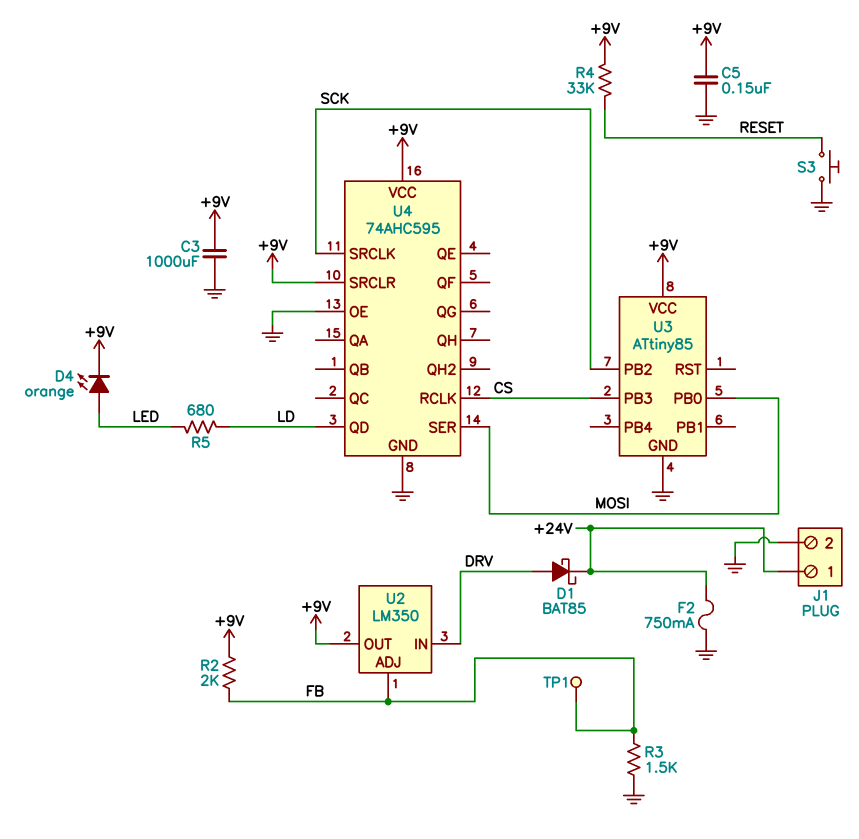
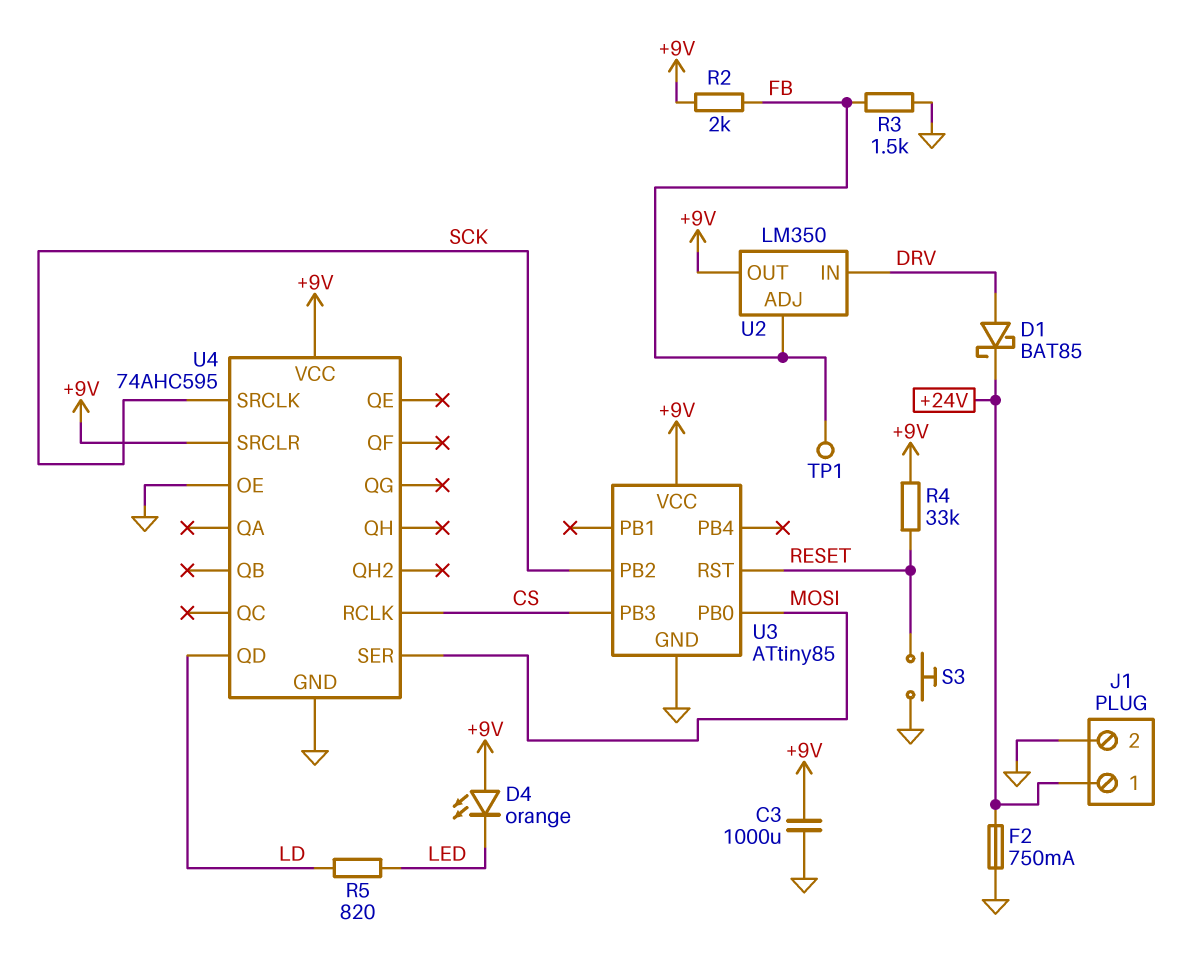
C5: 150nF (+9V, GND) -> none
D4: LED orange (A LED, K +9V) -> LED orange (A +9V, K LED)
R5: 680 (LD, LED) -> 820 (LD, LED)
U3 pin RST: none -> RESET

